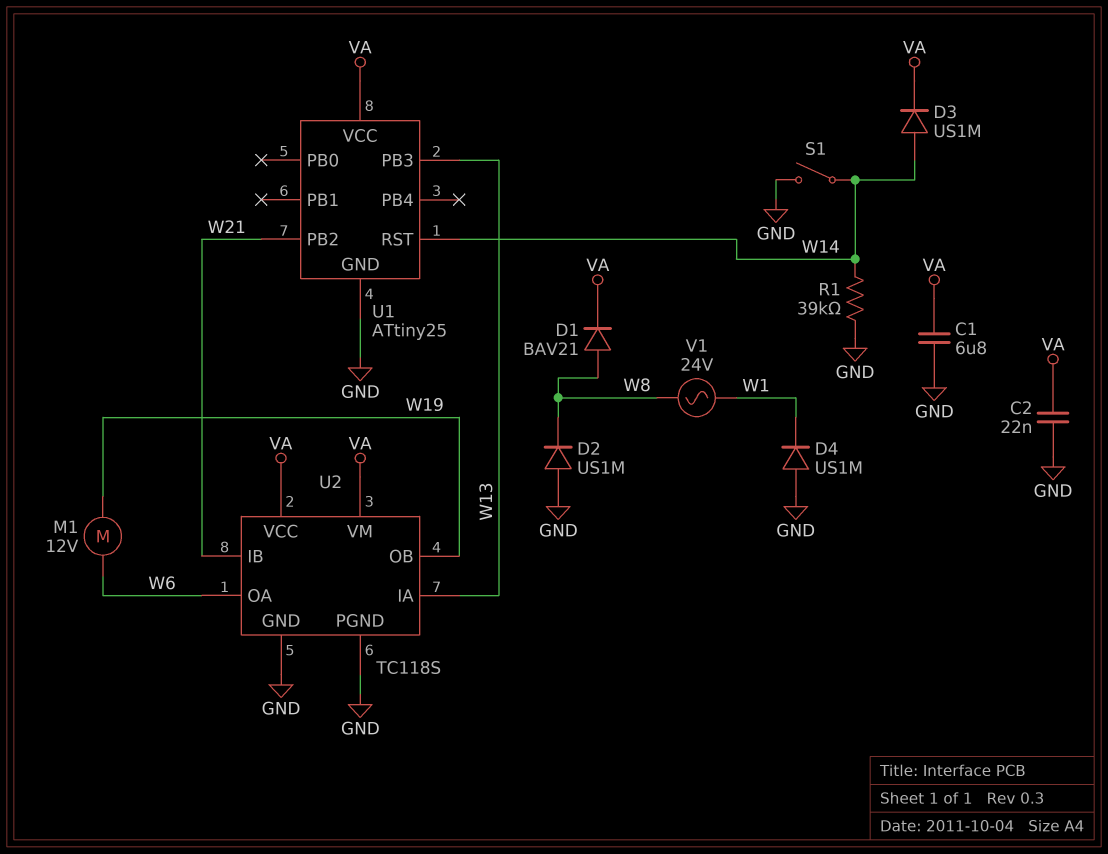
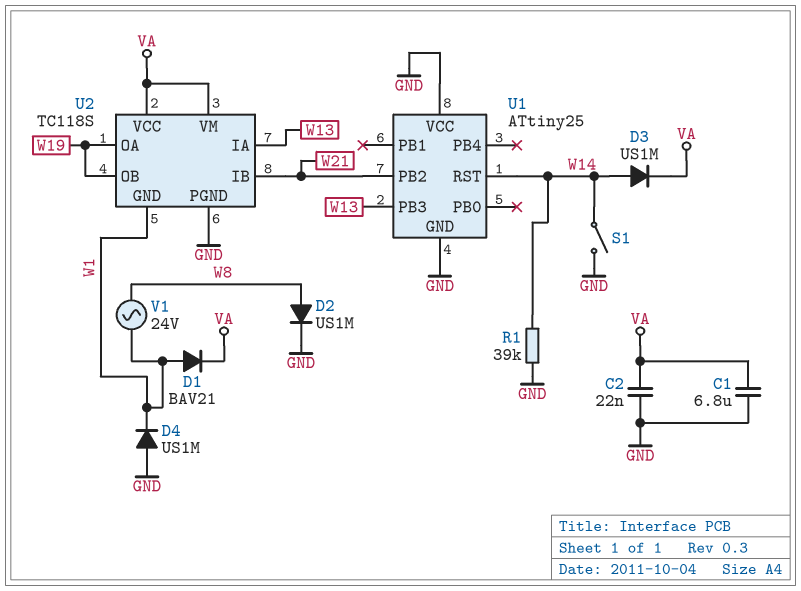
D1: diode BAV21 (A W8, K VA) -> diode BAV21 (A W1, K VA)
D2: diode US1M (A GND, K W8) -> diode US1M (A W8, K GND)
M1: motor 12V (W6, W19) -> none
U1 pin VCC: VA -> GND
U2 pin GND: GND -> W1
U2 pin OA: W6 -> W19

